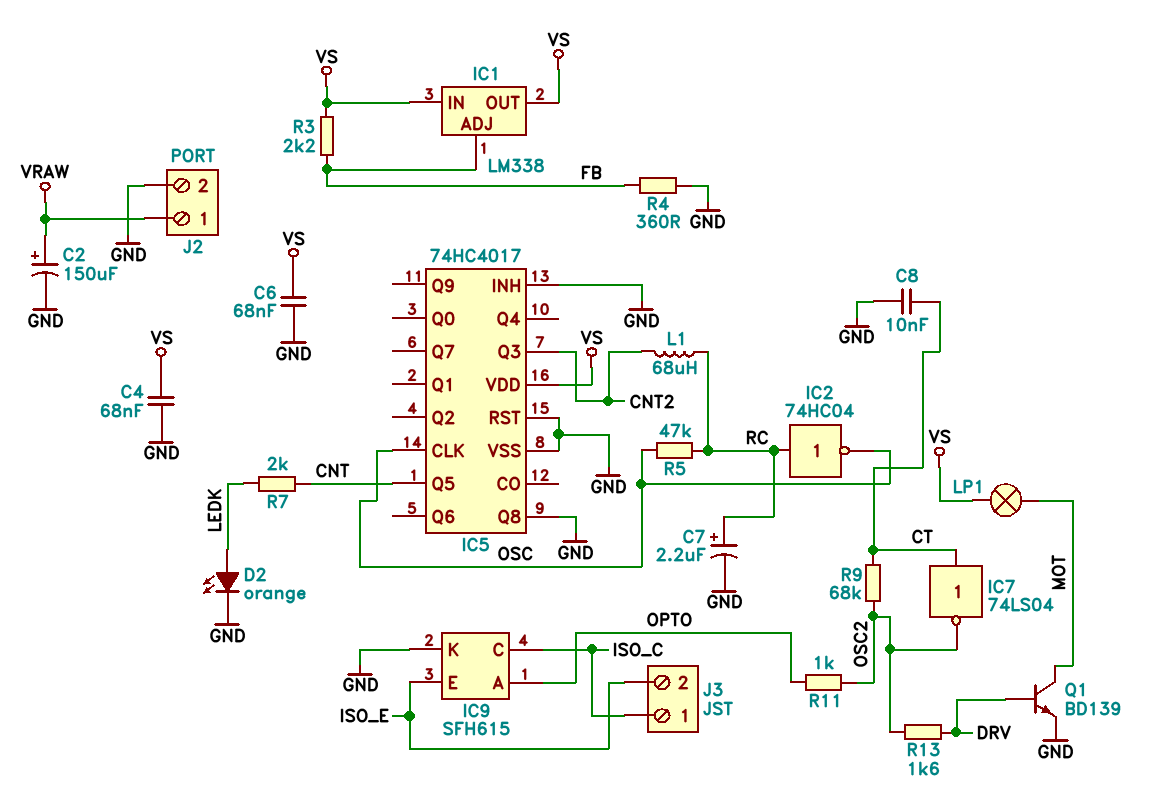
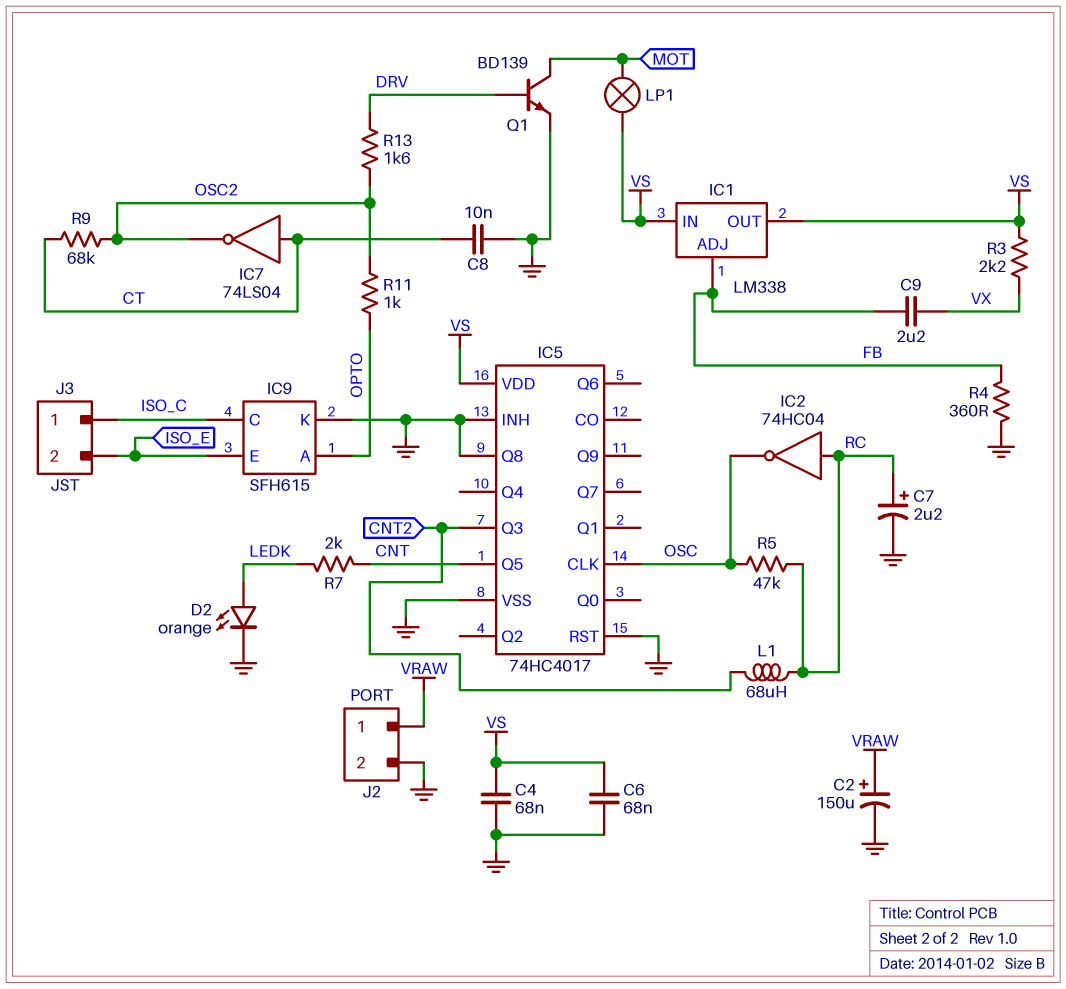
C9: none -> 2.2uF (FB, VX)
R3: 2.2k (FB, VS) -> 2.2k (VS, VX)

